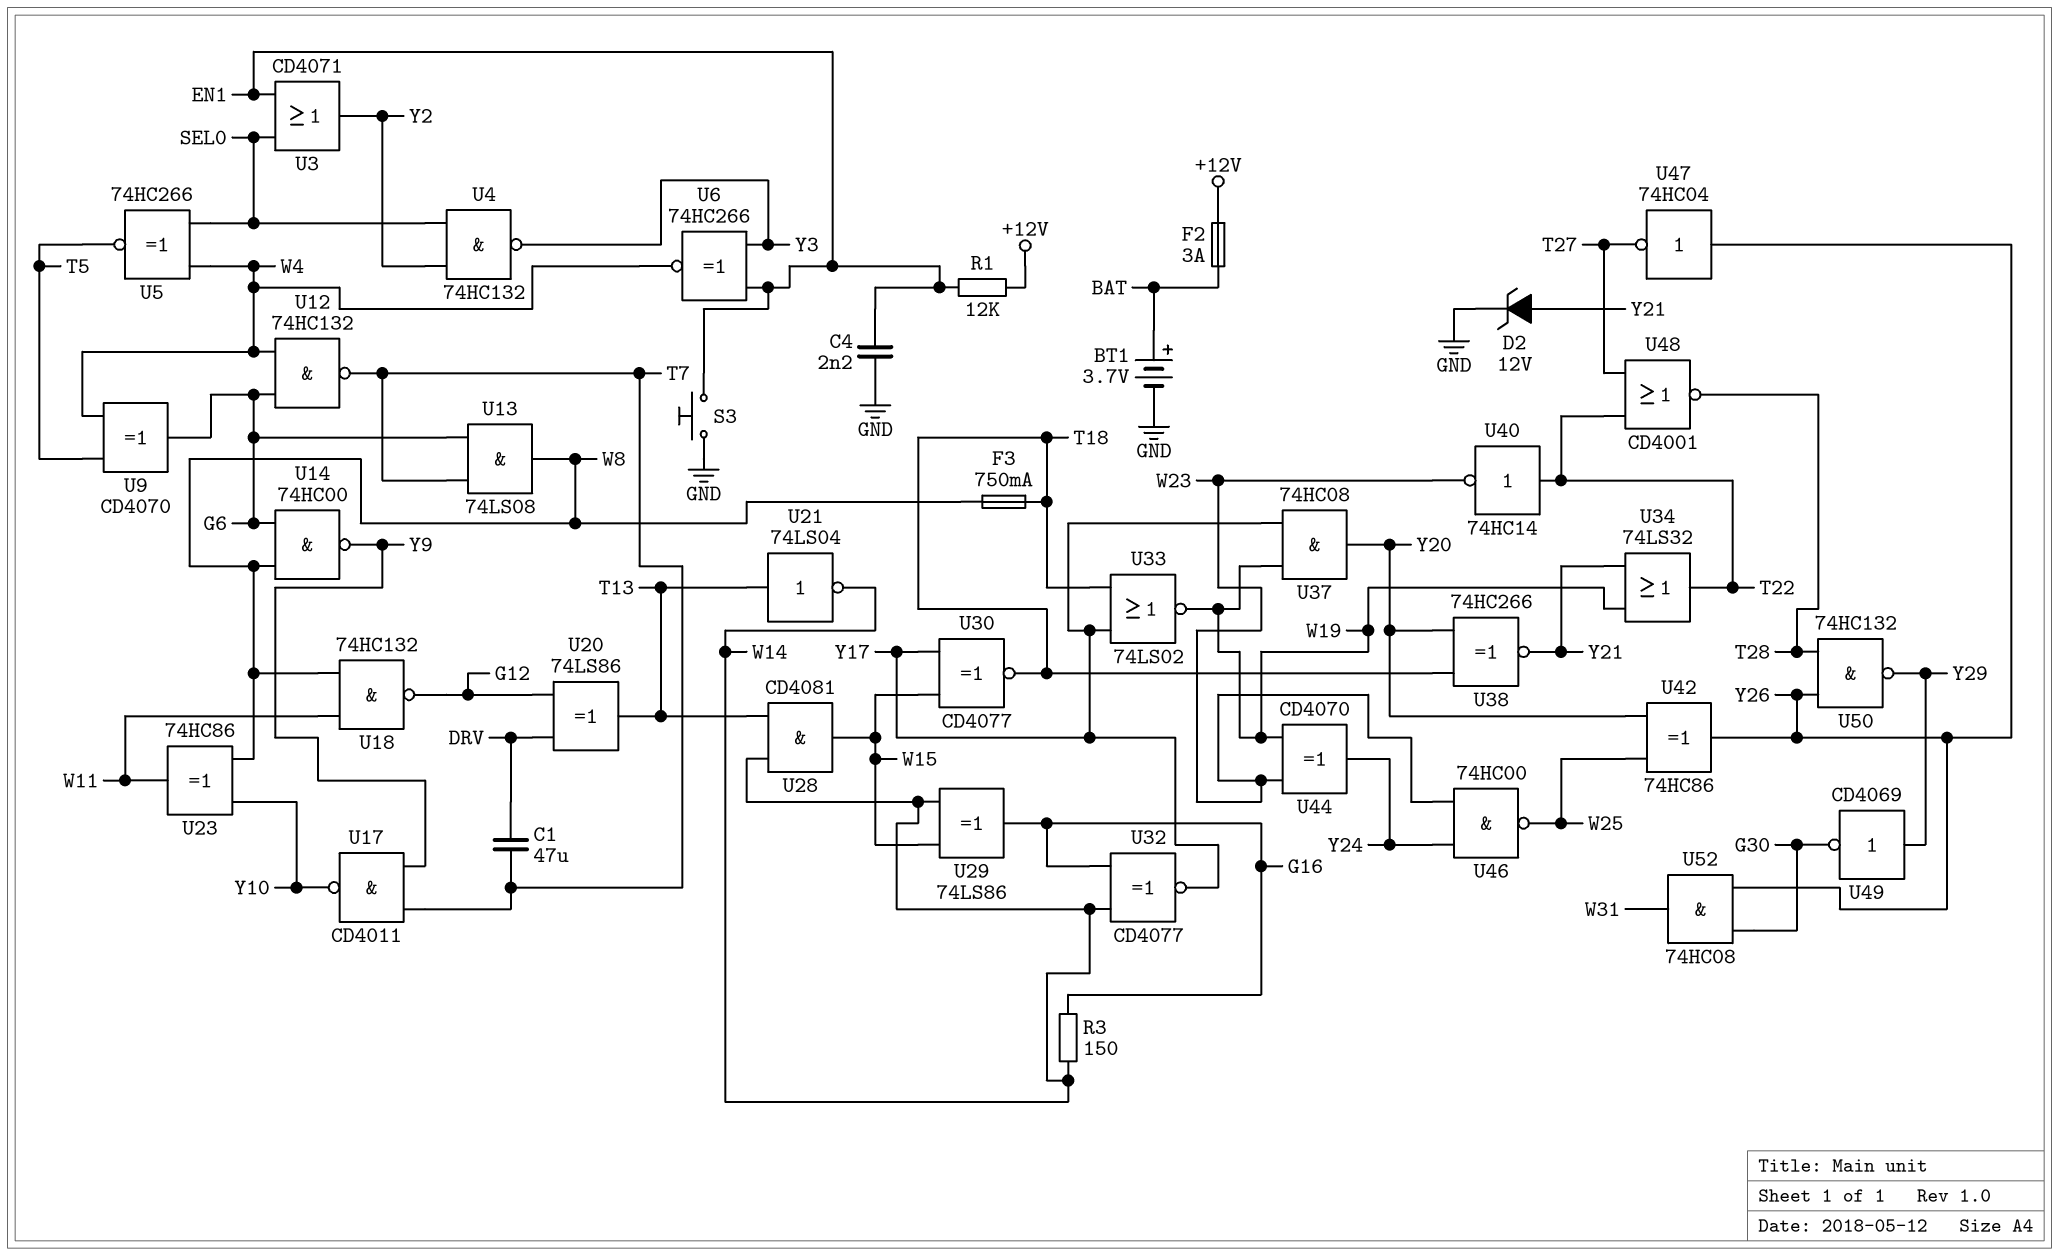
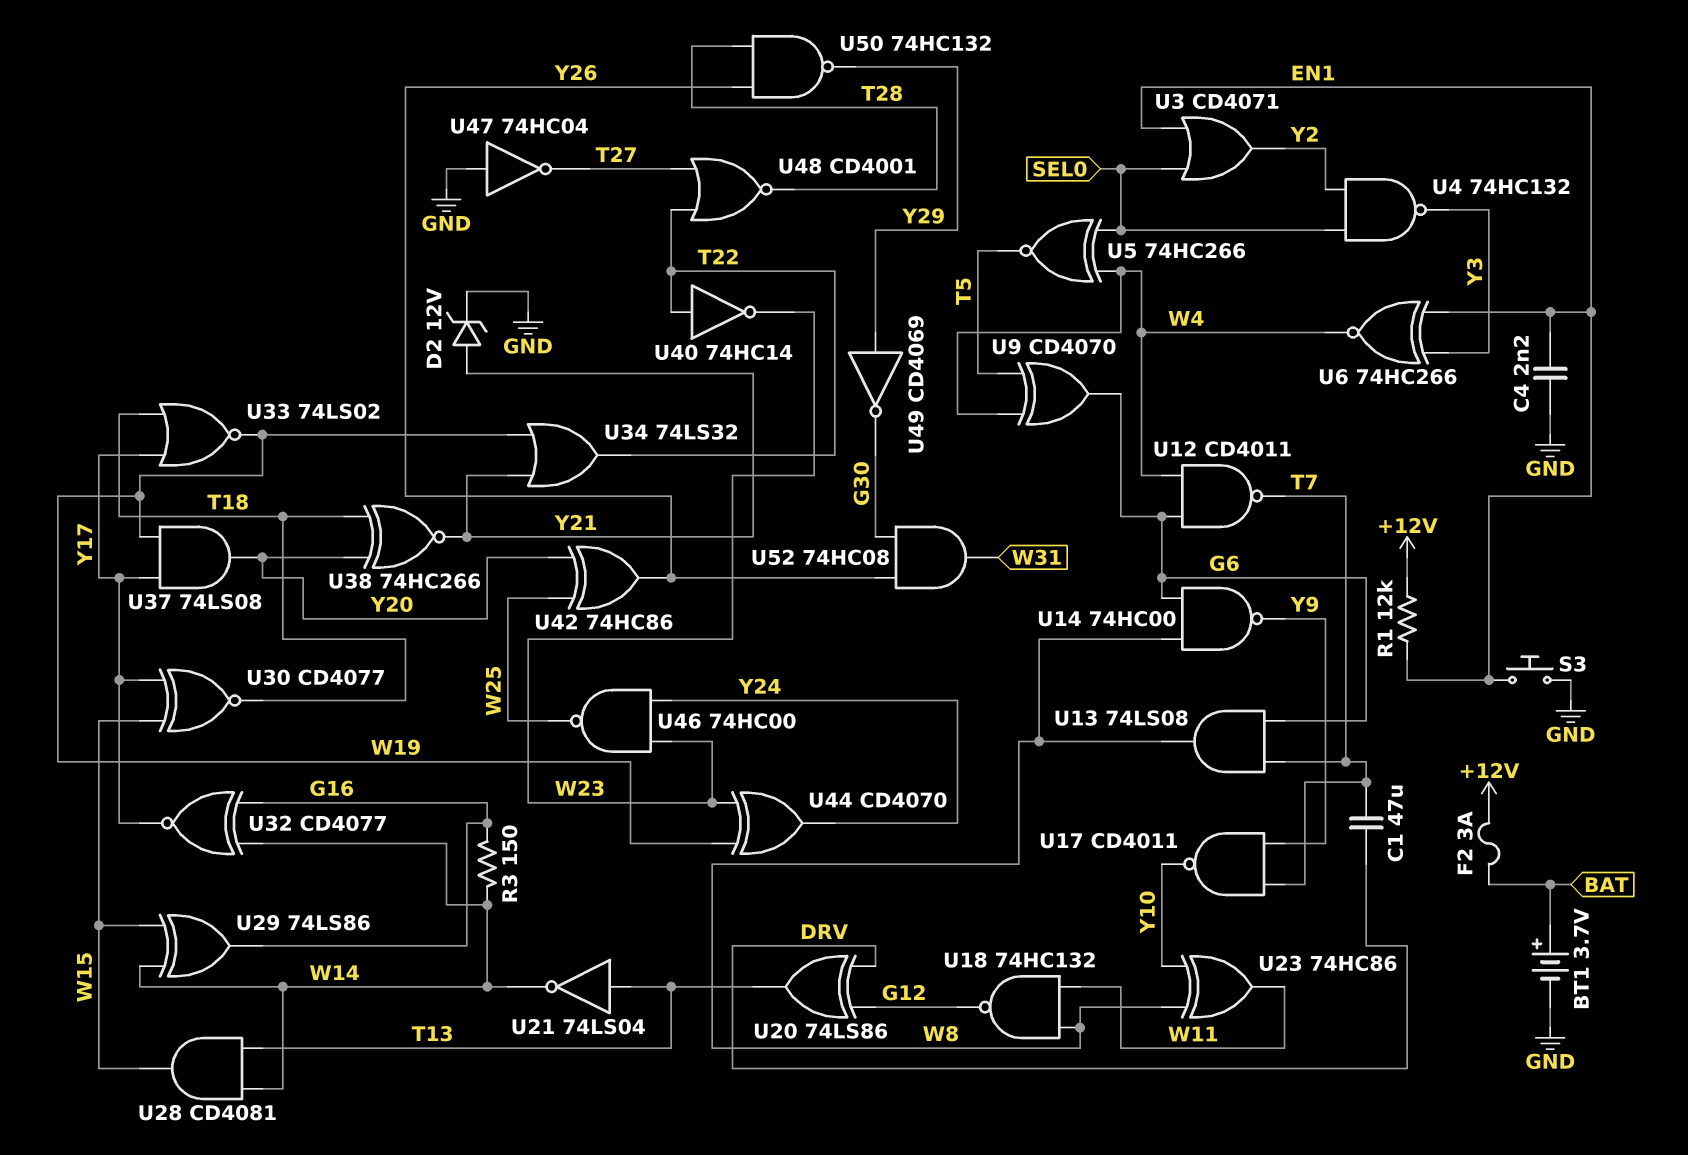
F3: 750mA (T18, W8) -> none
U12: NAND 74HC132 (in G6, in W4, out T7) -> NAND CD4011 (in G6, in W4, out T7)
U37: AND 74HC08 (in W19, in Y17, out Y20) -> AND 74LS08 (in W19, in Y17, out Y20)
U47: NOT 74HC04 (in Y26, out T27) -> NOT 74HC04 (in GND, out T27)

